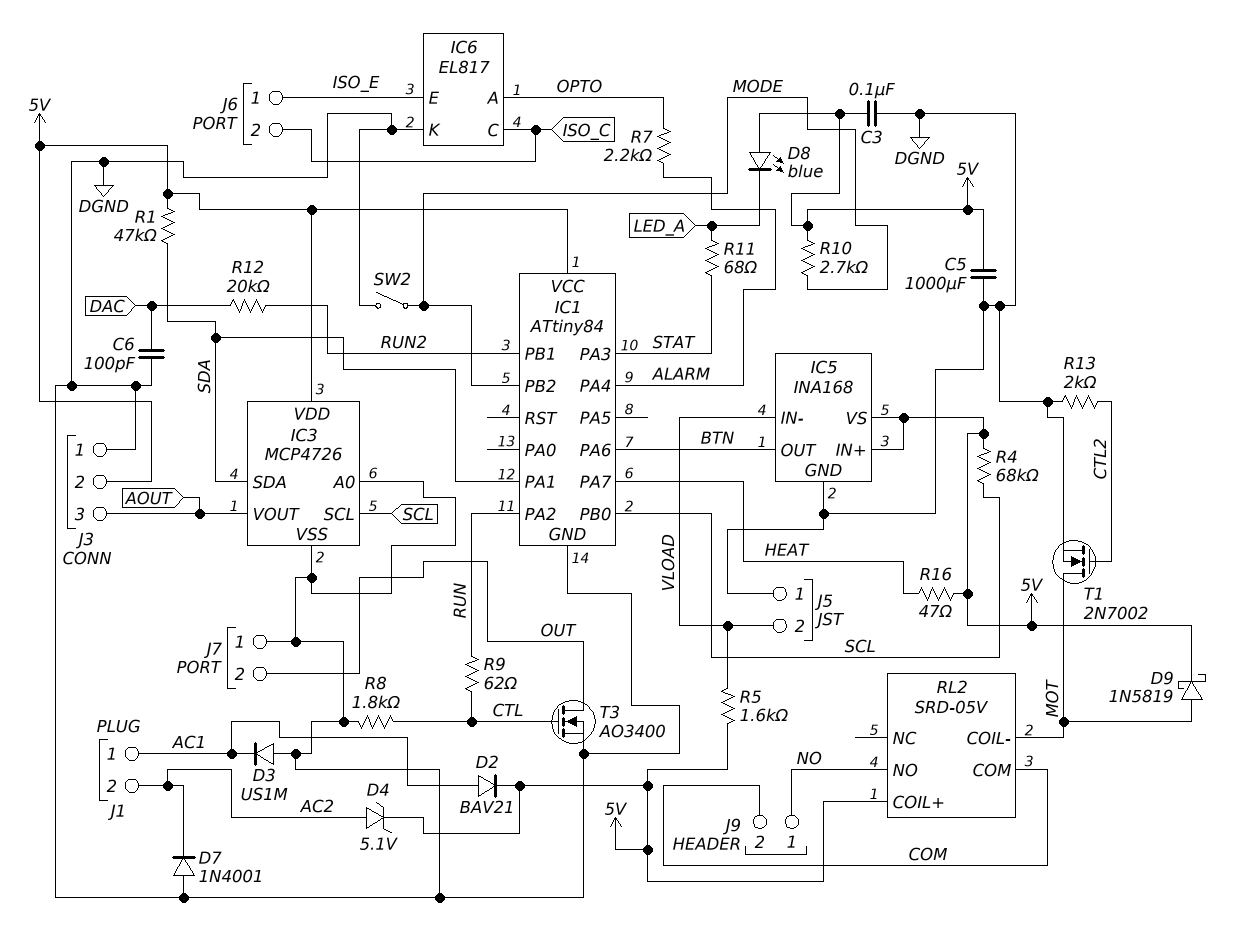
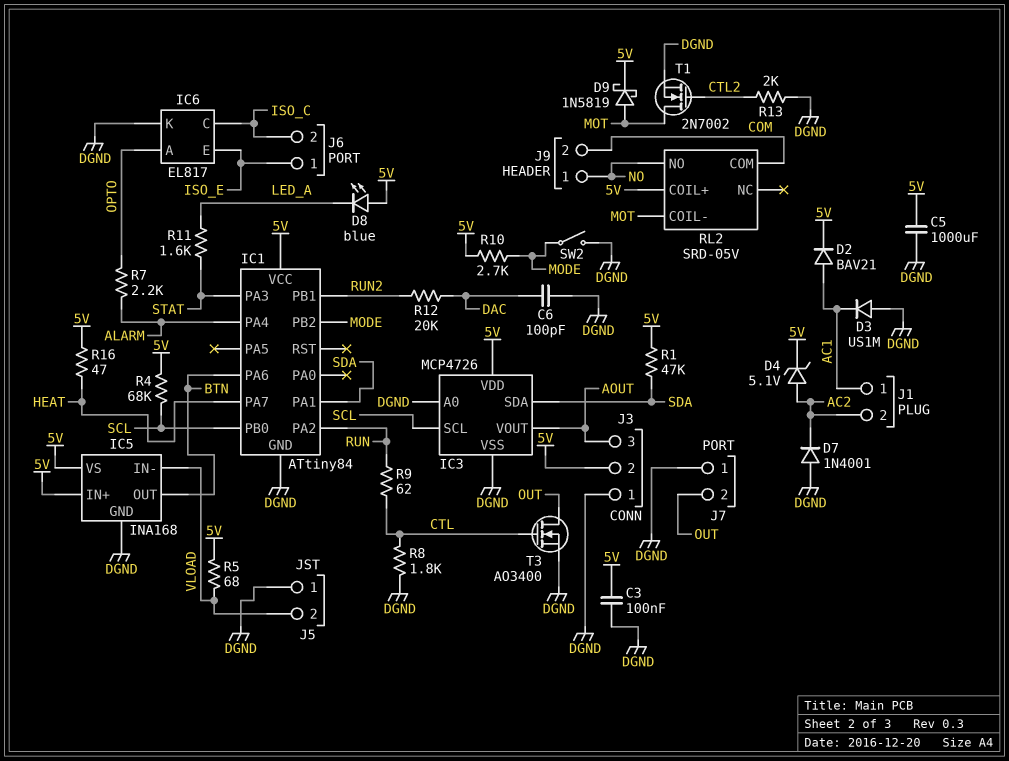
R5: 1.6k (5V, VLOAD) -> 68 (5V, VLOAD)
R11: 68 (LED_A, STAT) -> 1.6k (LED_A, STAT)

